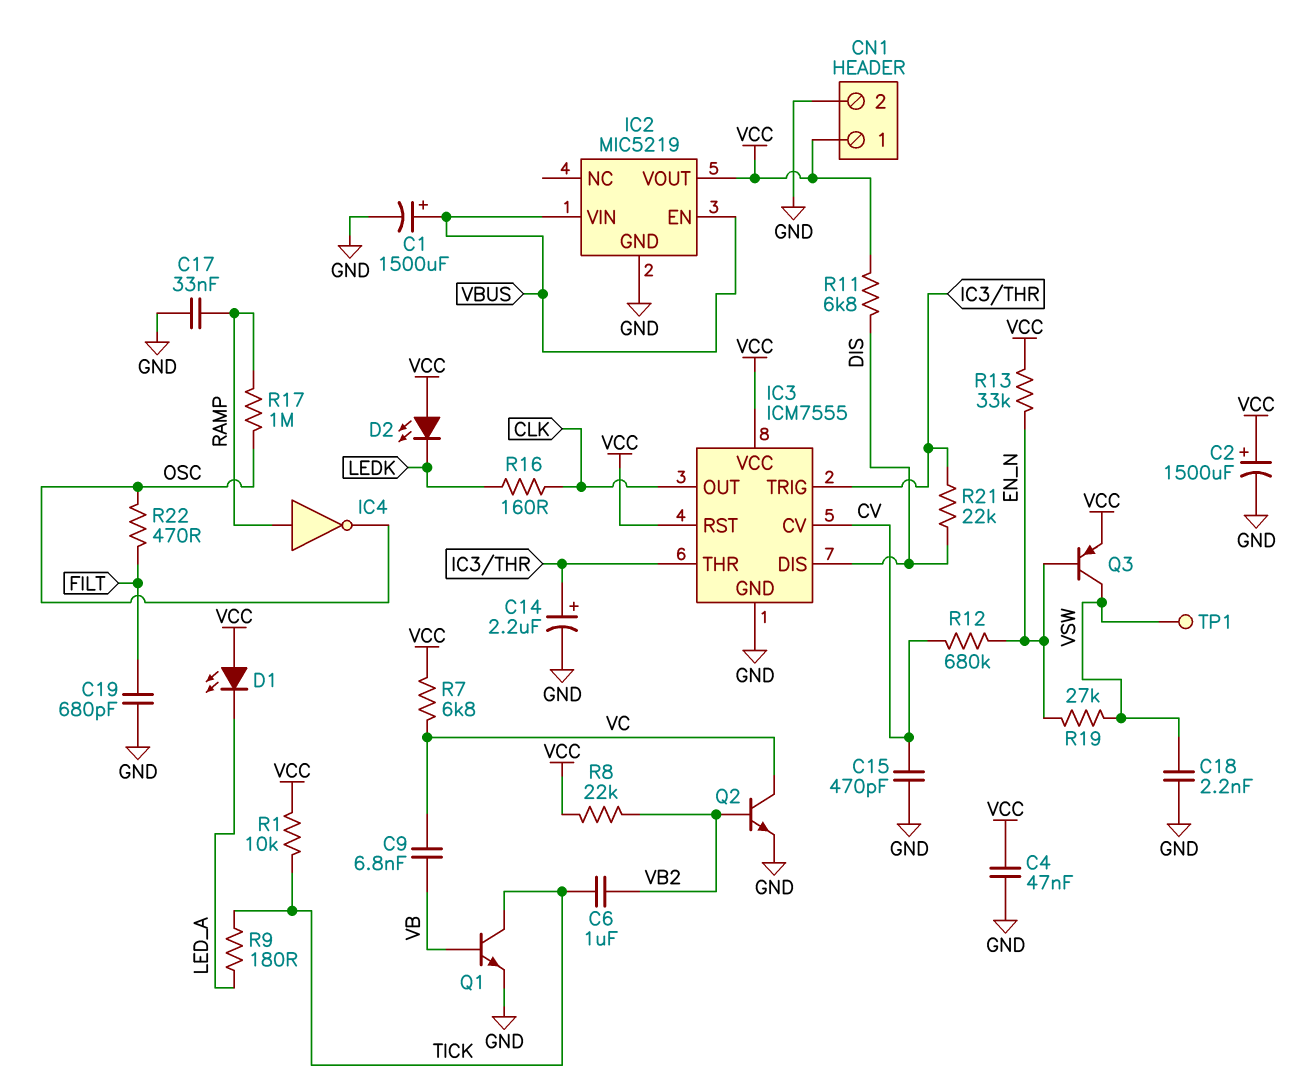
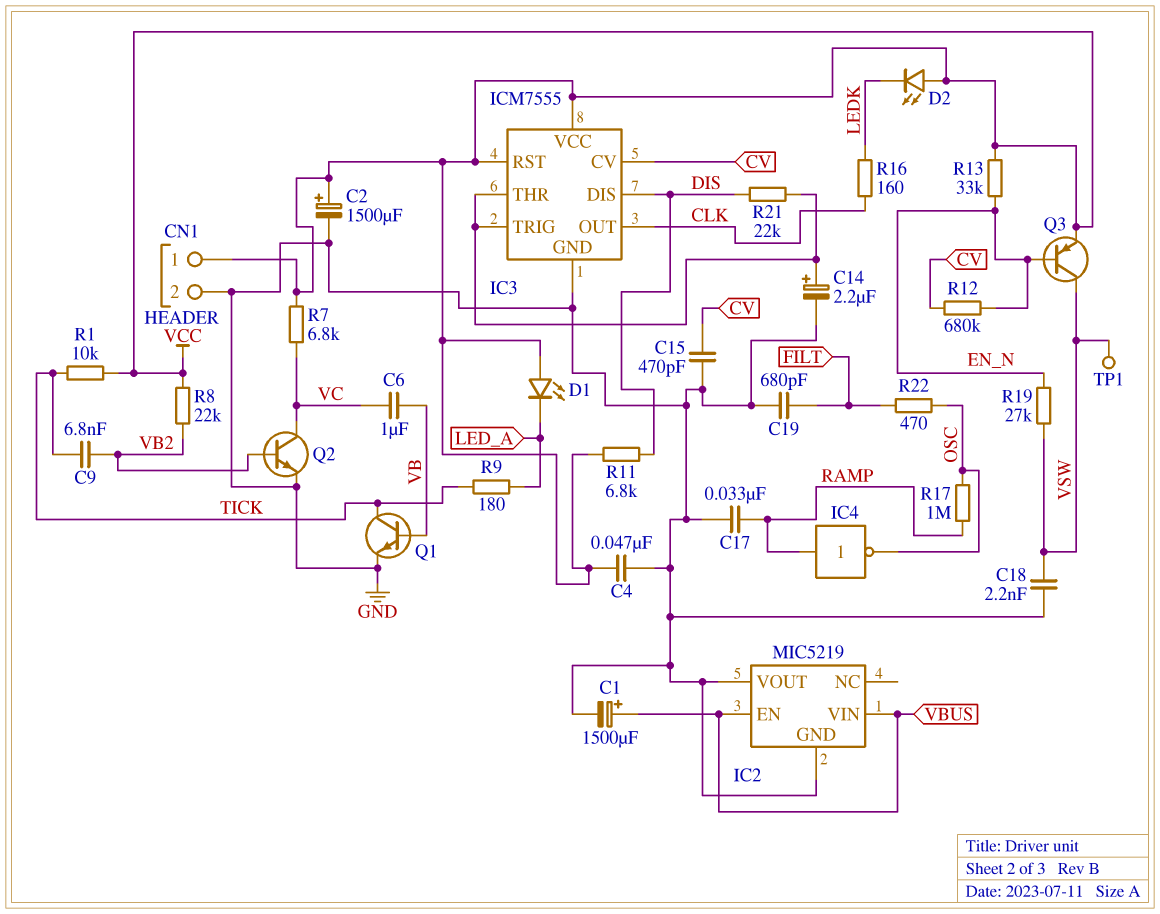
C6: 1uF (TICK, VB2) -> 1uF (VB, VC)
C9: 6.8nF (VB, VC) -> 6.8nF (TICK, VB2)
IC2 pin VOUT: VCC -> GND

